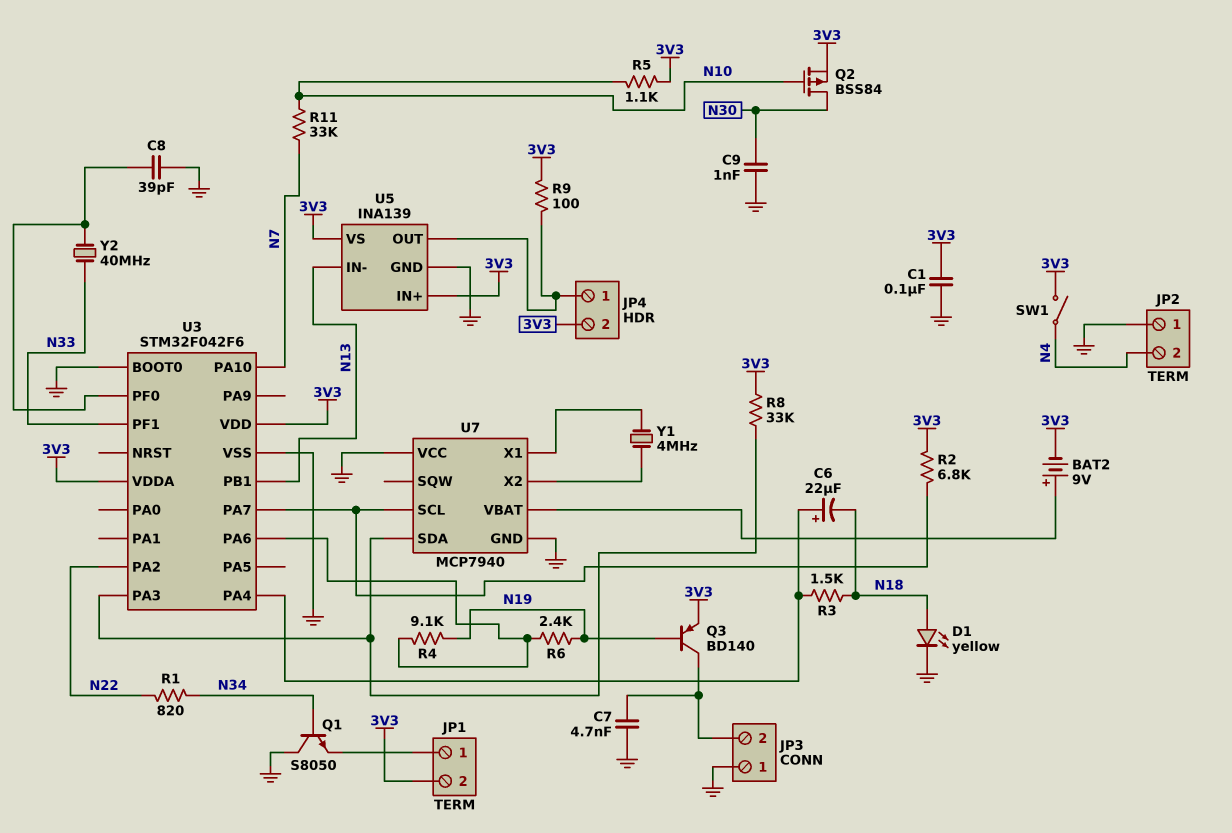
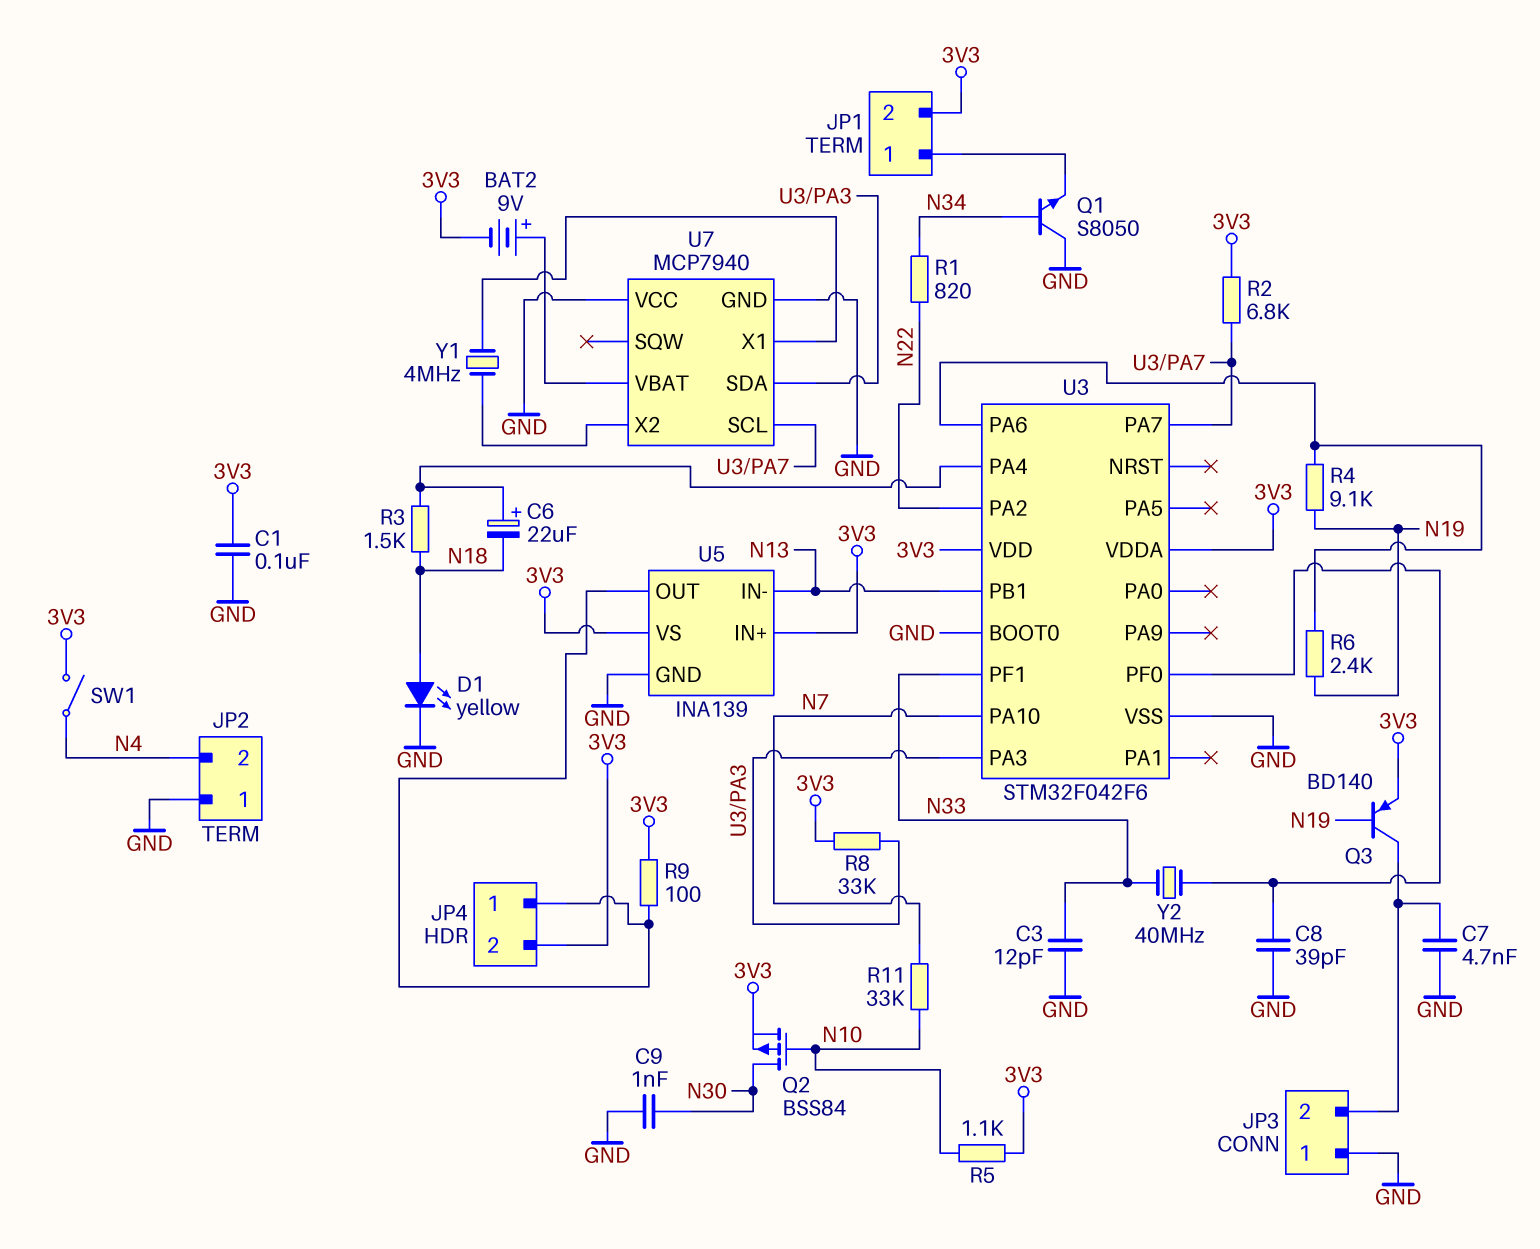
C3: none -> 12pF (GND, N33)

